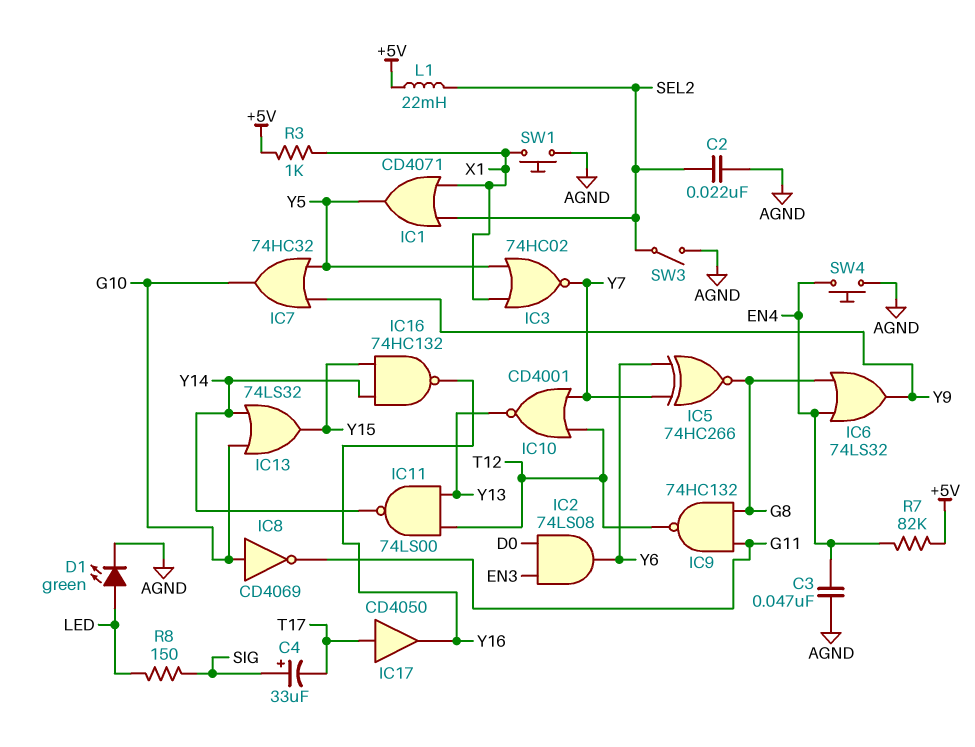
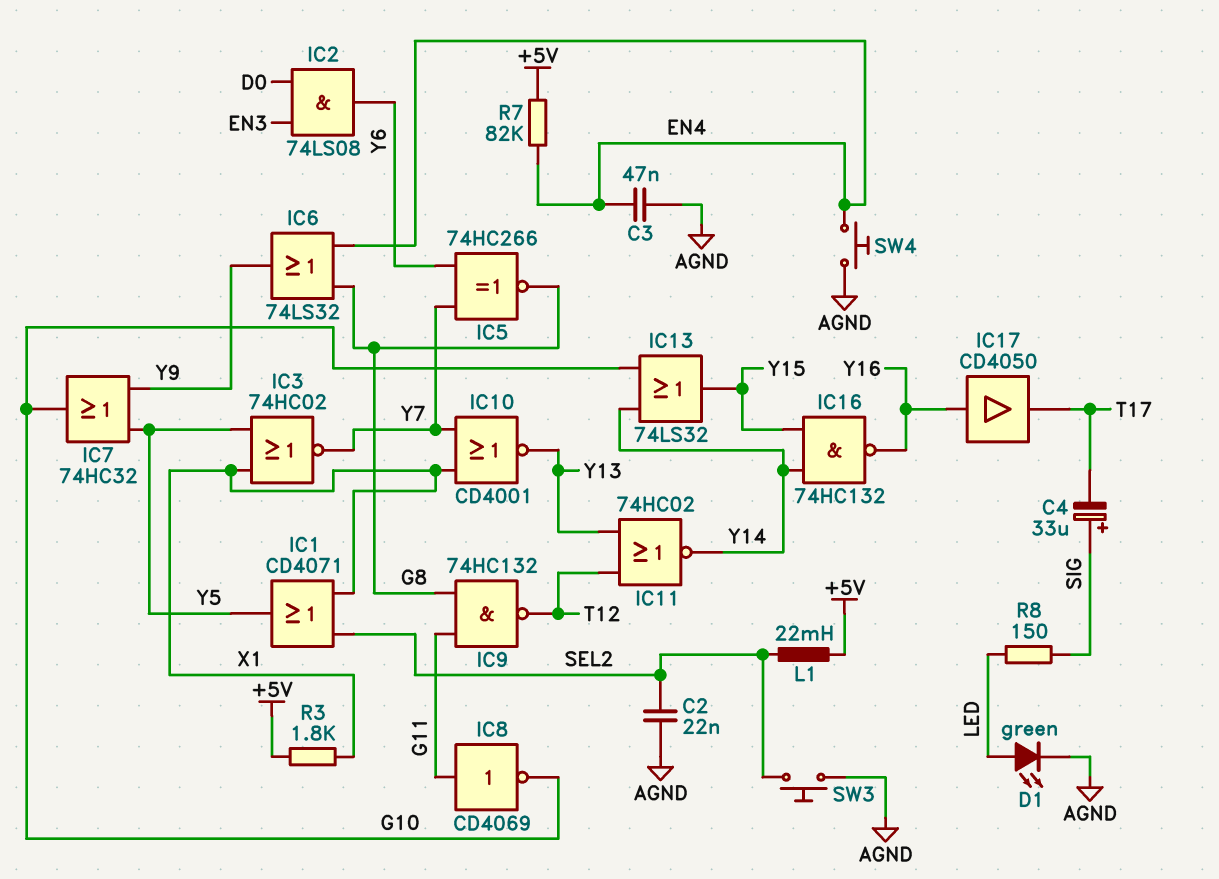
IC8: NOT CD4069 (in G10, out G11) -> NOT CD4069 (in G11, out G10)
IC10: NOR CD4001 (in T12, in Y7, out Y13) -> NOR CD4001 (in X1, in Y7, out Y13)
IC11: NAND 74LS00 (in T12, in Y13, out Y14) -> NOR 74HC02 (in T12, in Y13, out Y14)
IC17: buffer CD4050 (in T17, out Y16) -> buffer CD4050 (in Y16, out T17)
R3: 1k (+5V, X1) -> 1.8k (+5V, X1)
SW1: button (AGND, X1) -> none
SW3: switch (AGND, SEL2) -> button (AGND, SEL2)

